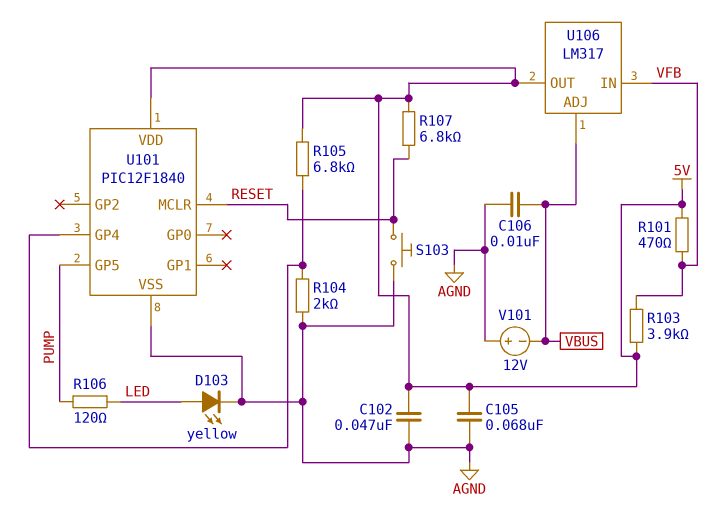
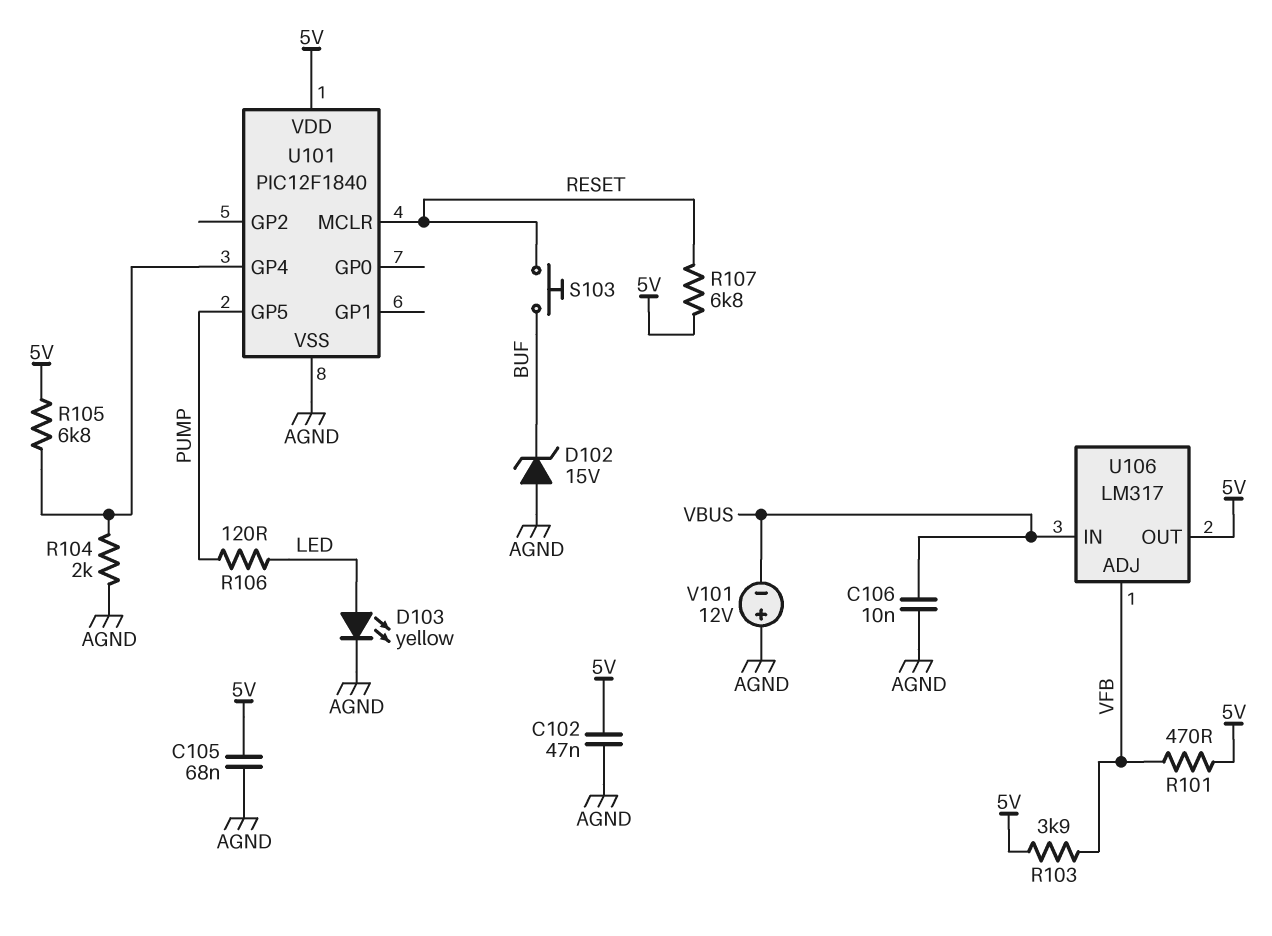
D102: none -> zener 15V (A AGND, K BUF)
S103: button (AGND, RESET) -> button (BUF, RESET)
U106 pin ADJ: VBUS -> VFB
U106 pin IN: VFB -> VBUS

